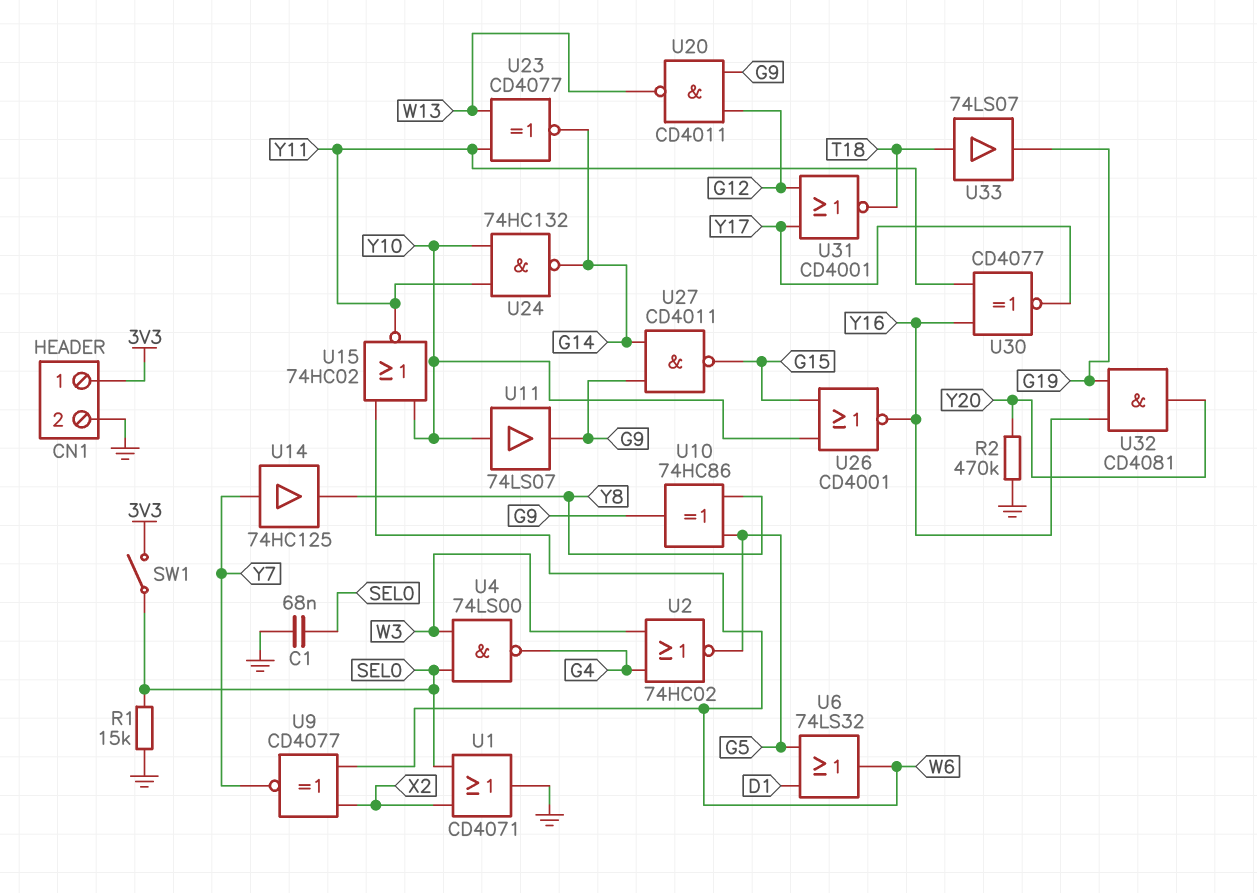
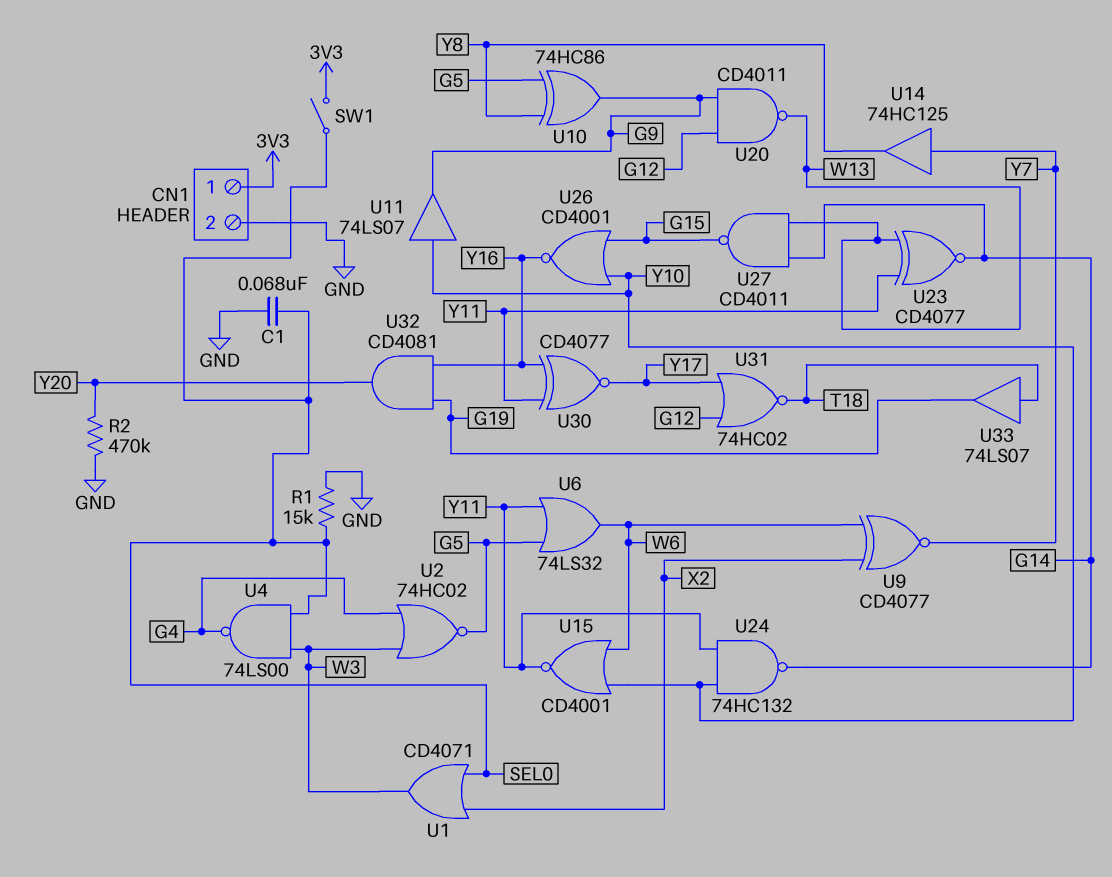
U1: OR CD4071 (in SEL0, in X2, out GND) -> OR CD4071 (in SEL0, in X2, out W3)
U6: OR 74LS32 (in D1, in G5, out W6) -> OR 74LS32 (in G5, in Y11, out W6)
U15: NOR 74HC02 (in W6, in Y10, out Y11) -> NOR CD4001 (in W6, in Y10, out Y11)
U27: NAND CD4011 (in G9, in G14, out G15) -> NAND CD4011 (in G14, in W13, out G15)
U31: NOR CD4001 (in G12, in Y17, out T18) -> NOR 74HC02 (in G12, in Y17, out T18)

